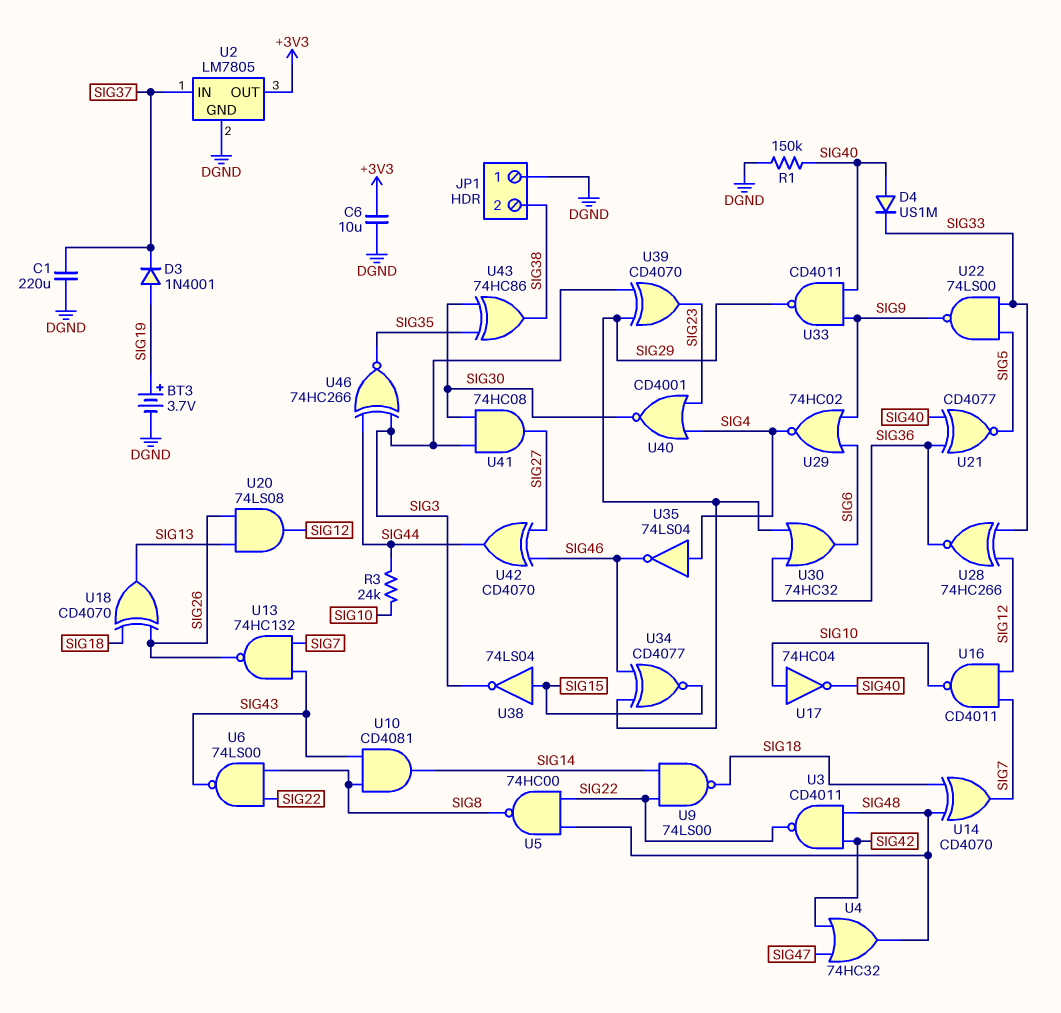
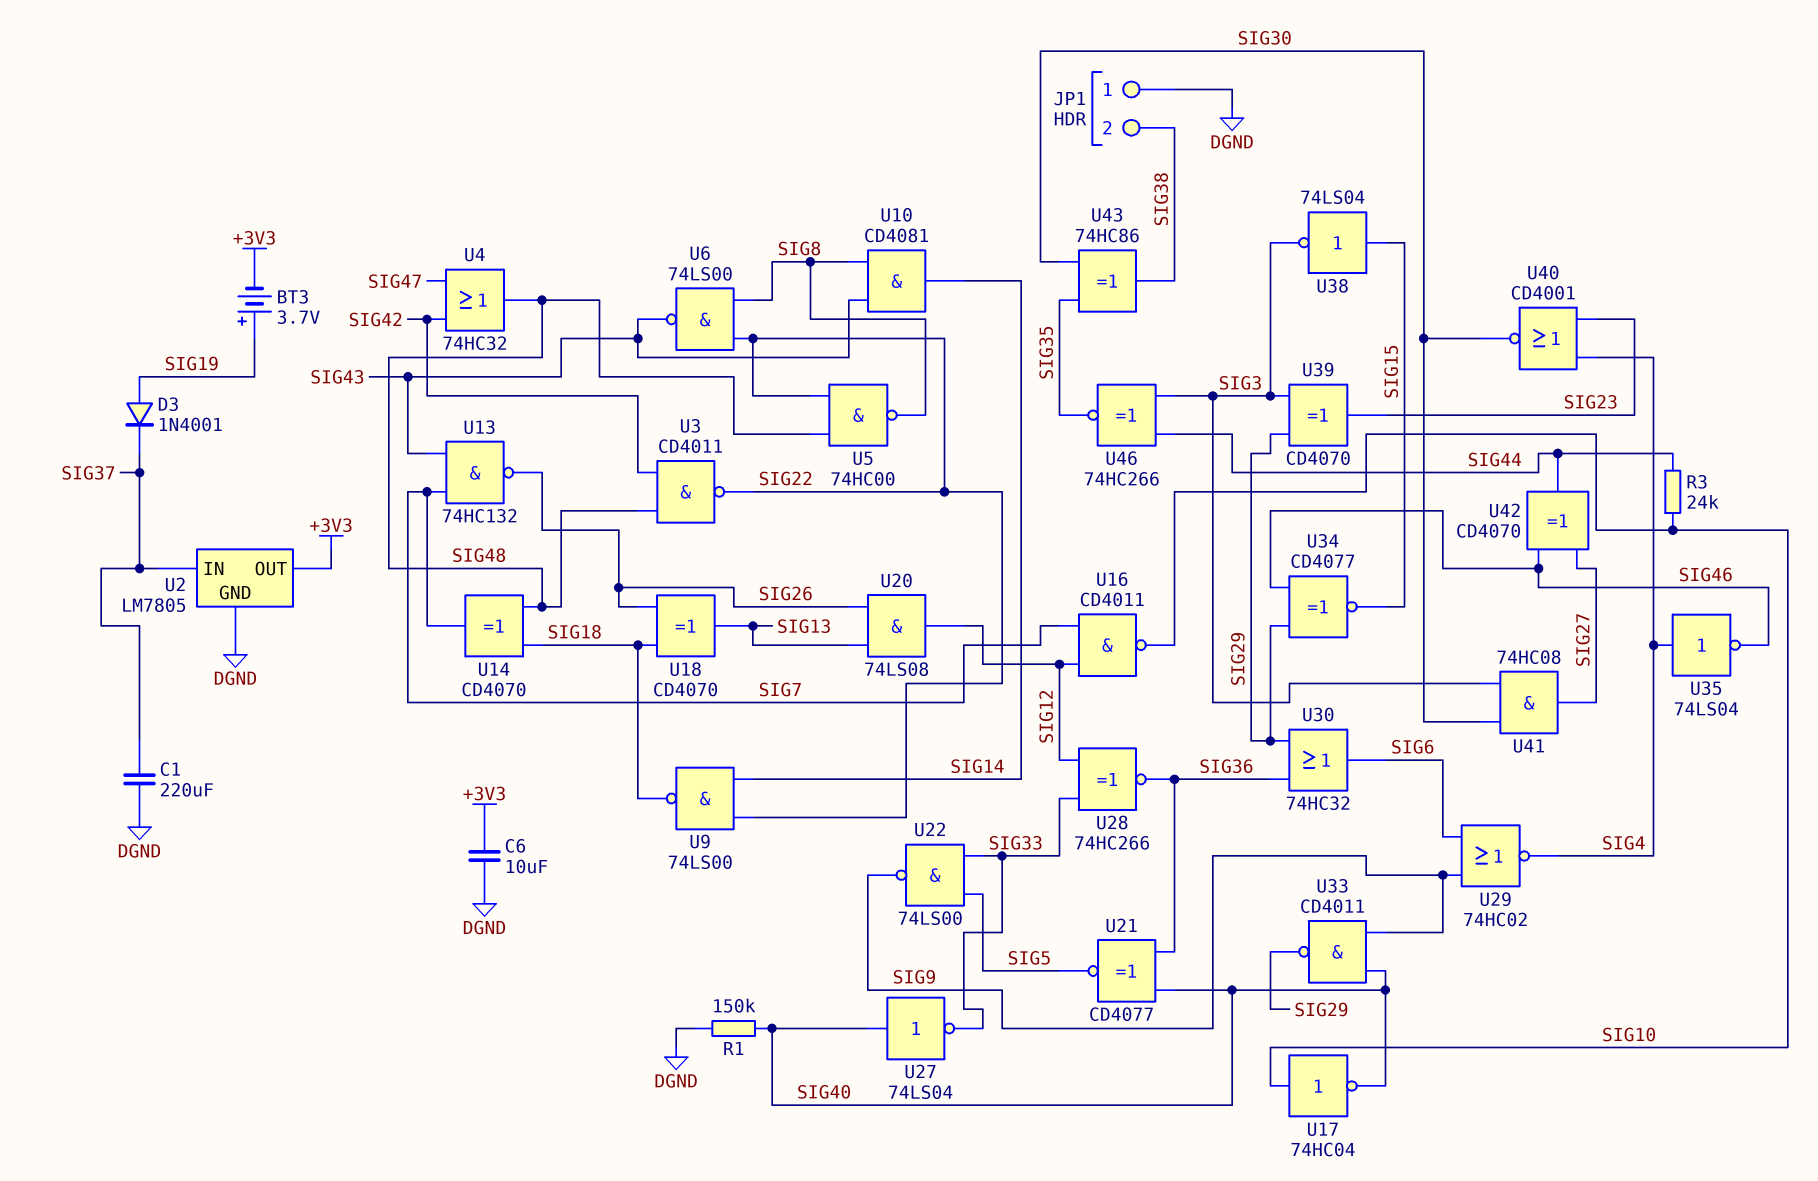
BT3: 3.7V (plus SIG19, minus DGND) -> 3.7V (plus SIG19, minus +3V3)
D4: diode US1M (A SIG40, K SIG33) -> none
U27: none -> NOT 74LS04 (in SIG40, out SIG33)

